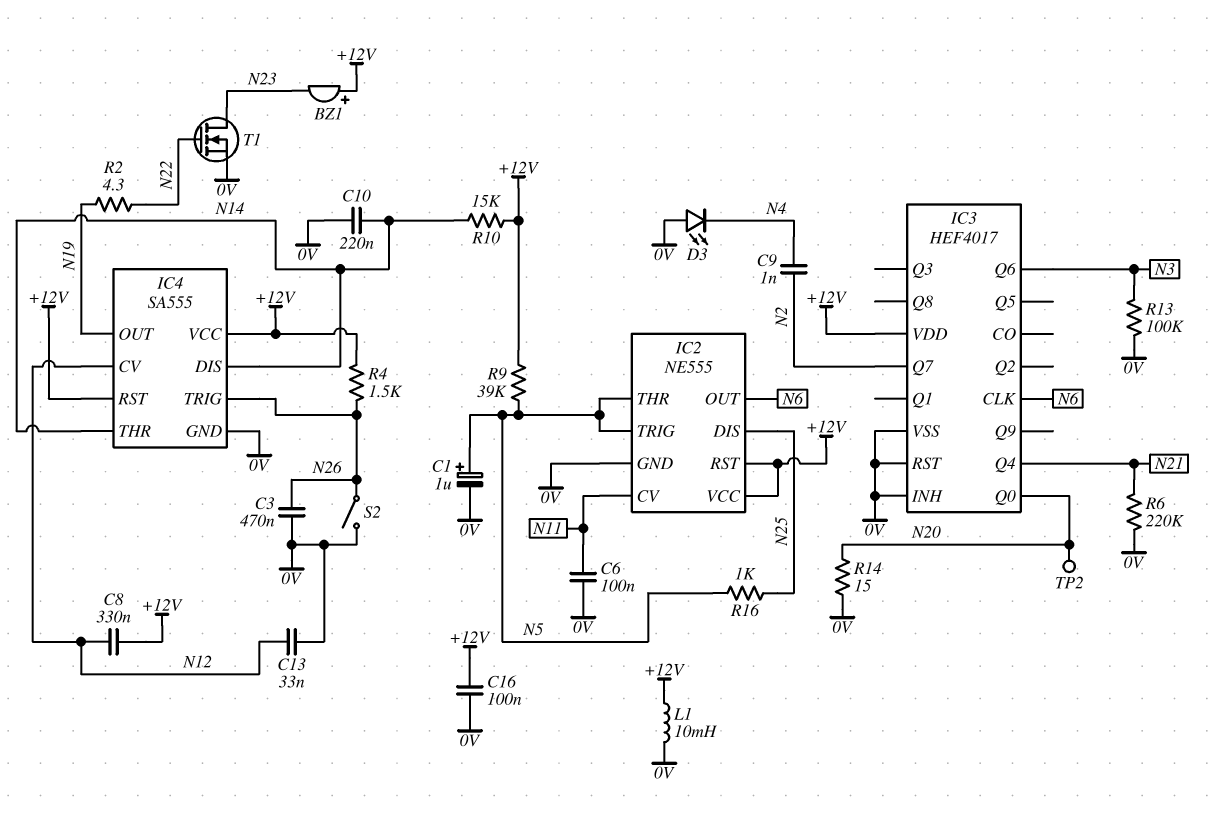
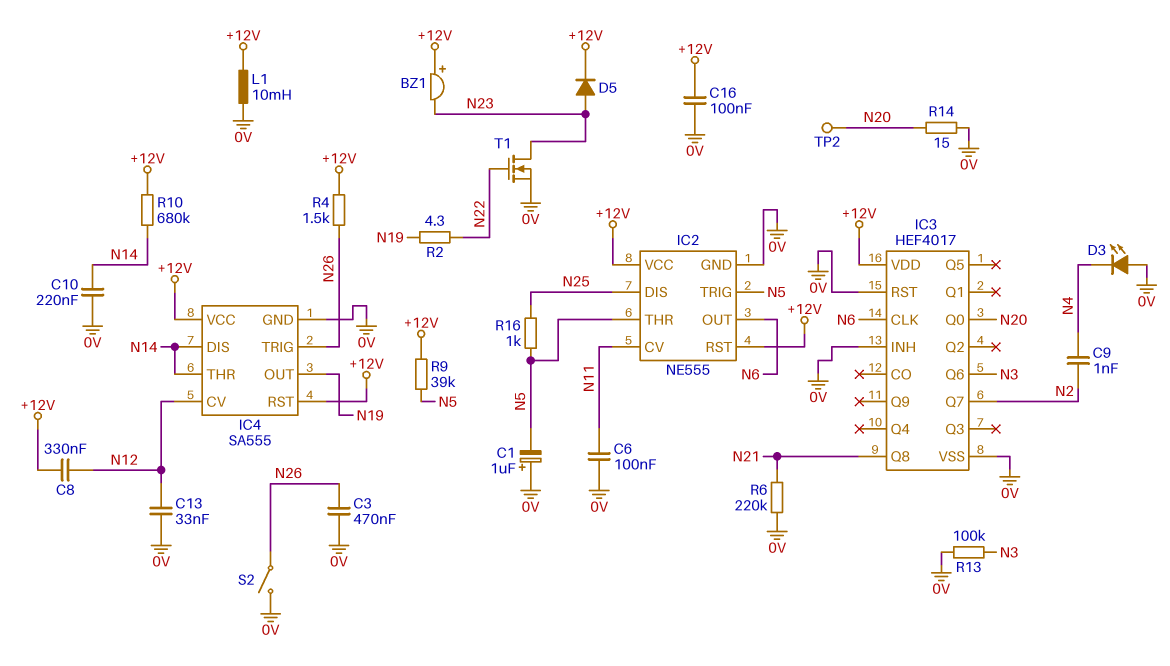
C1: 1uF (plus N5, minus 0V) -> 1uF (plus 0V, minus N5)
D5: none -> diode (A N23, K +12V)
IC3 pin Q4: N21 -> none
IC3 pin Q8: none -> N21
R10: 15k (+12V, N14) -> 680k (+12V, N14)

